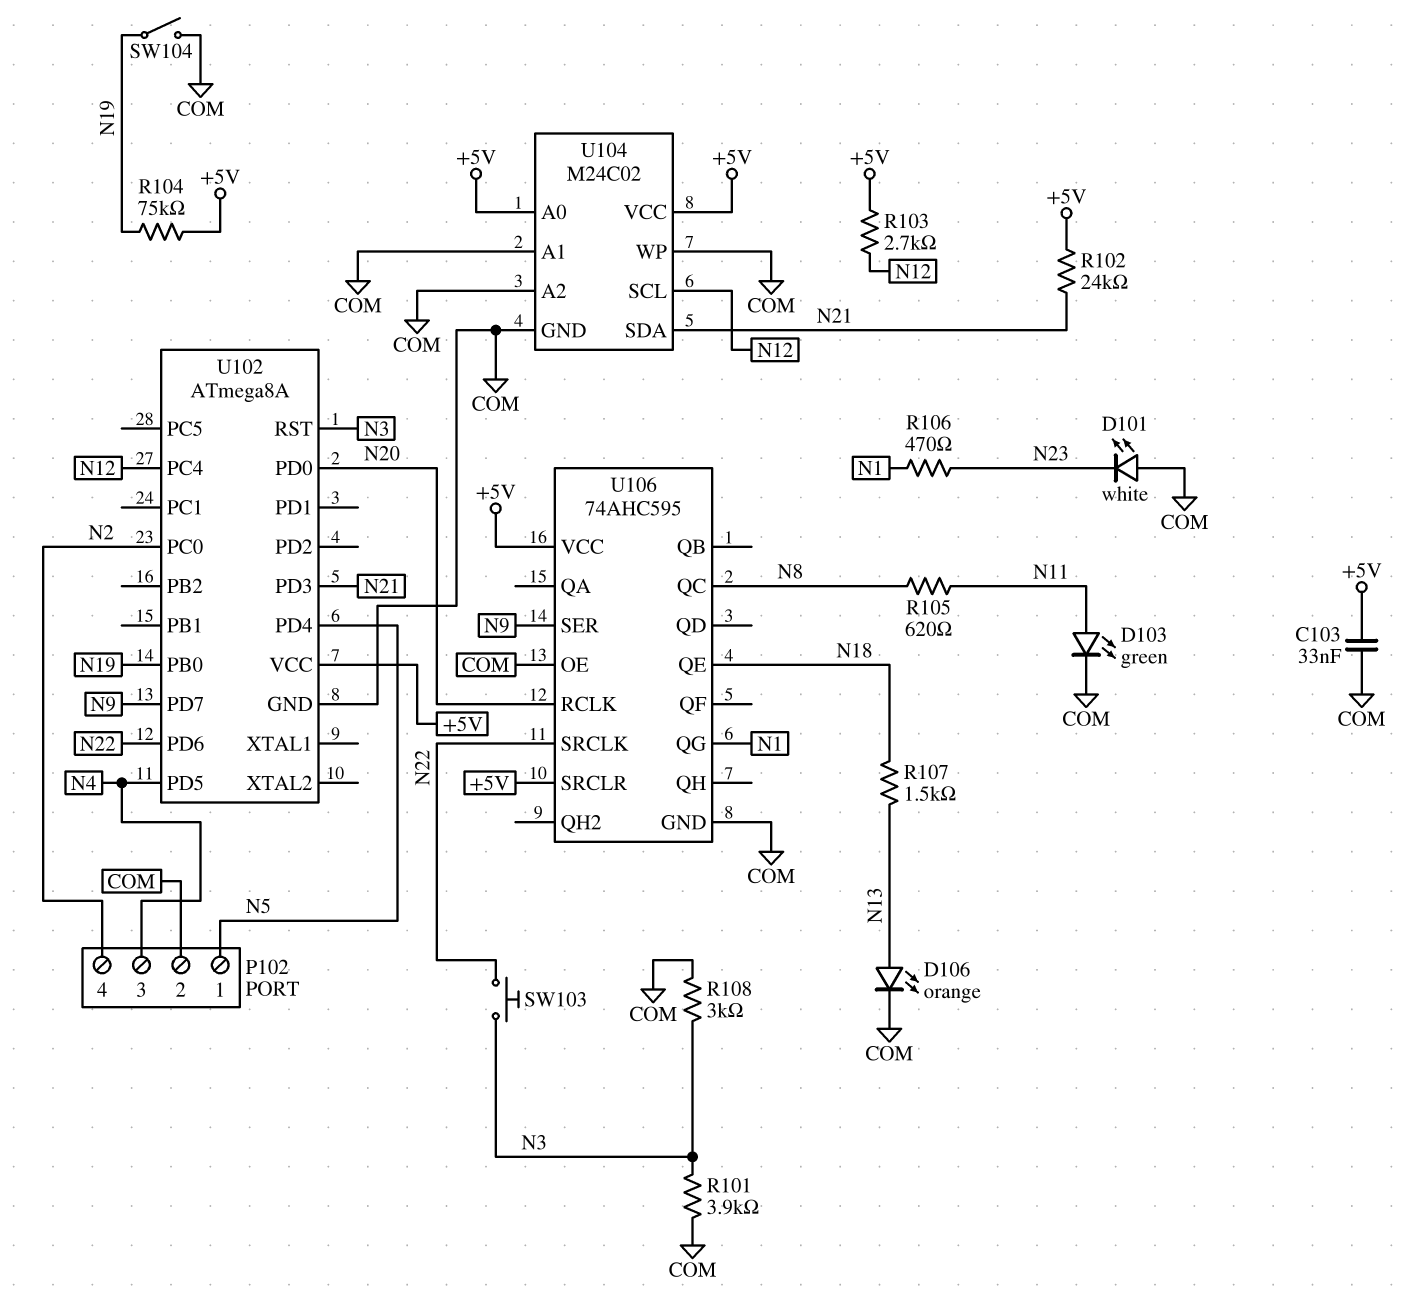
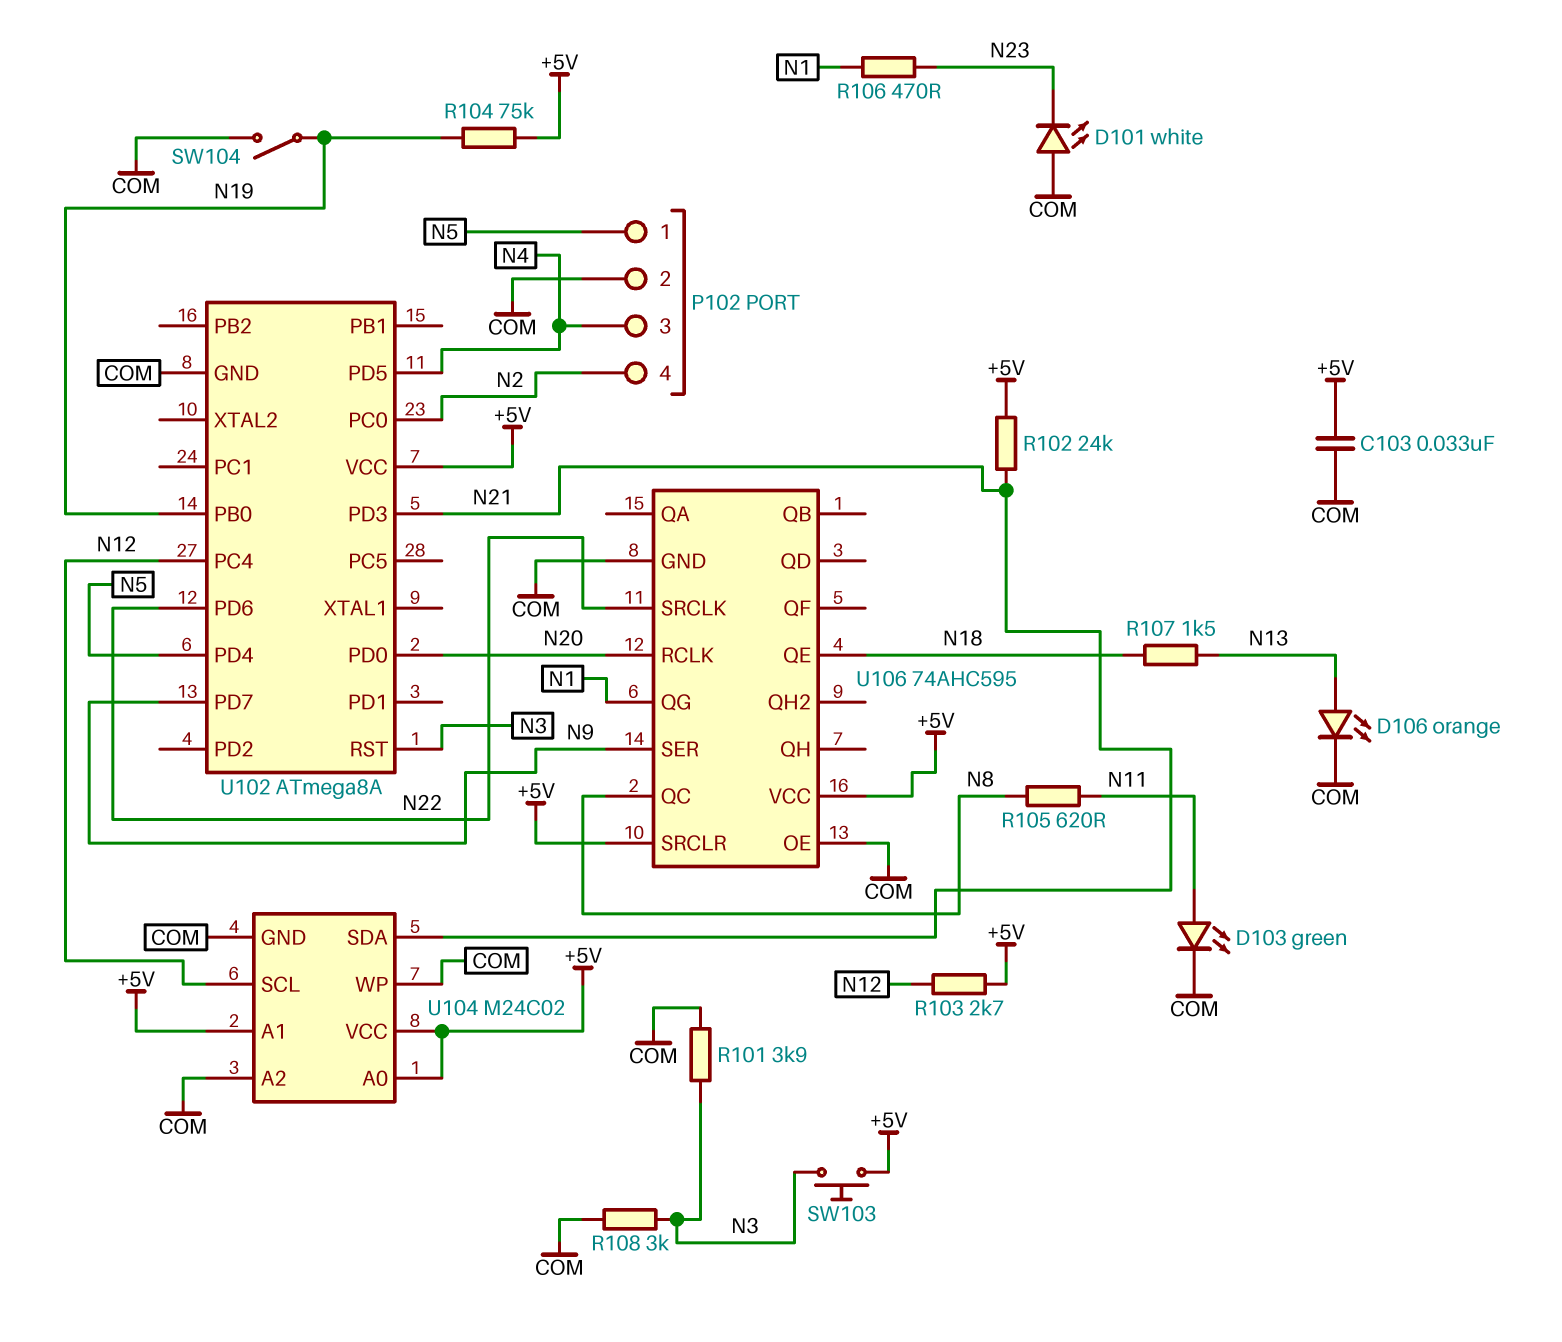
SW103: button (N3, N22) -> button (+5V, N3)
U104 pin A1: COM -> +5V

